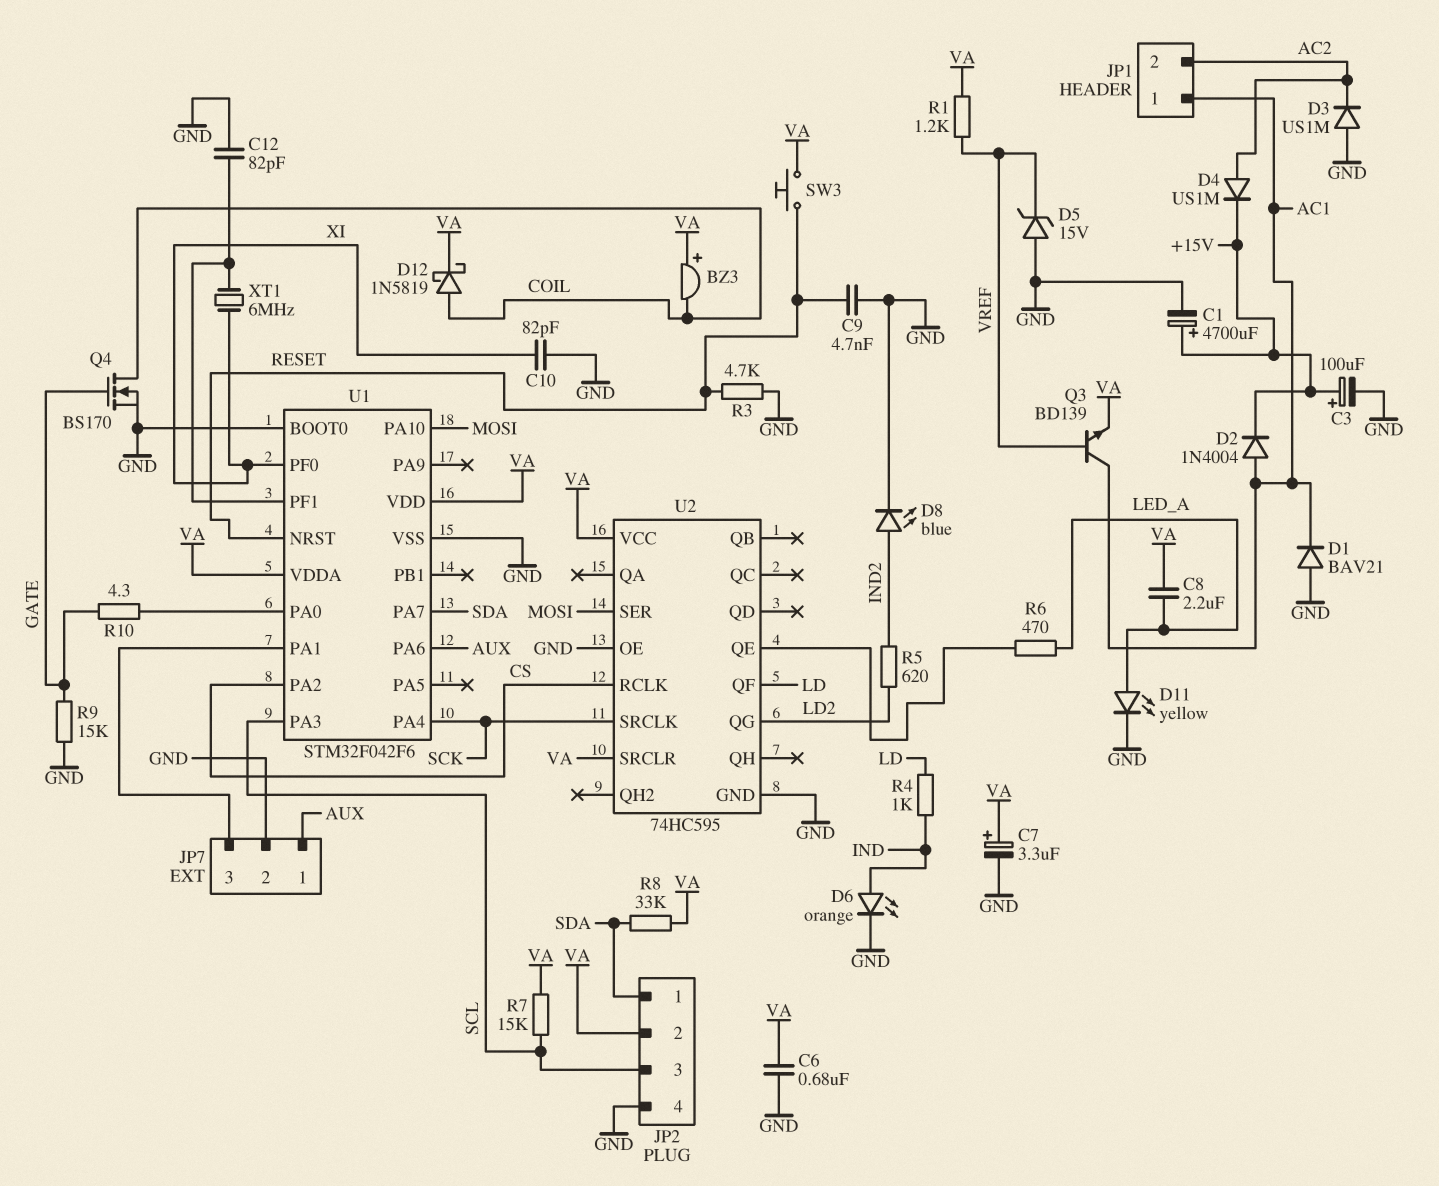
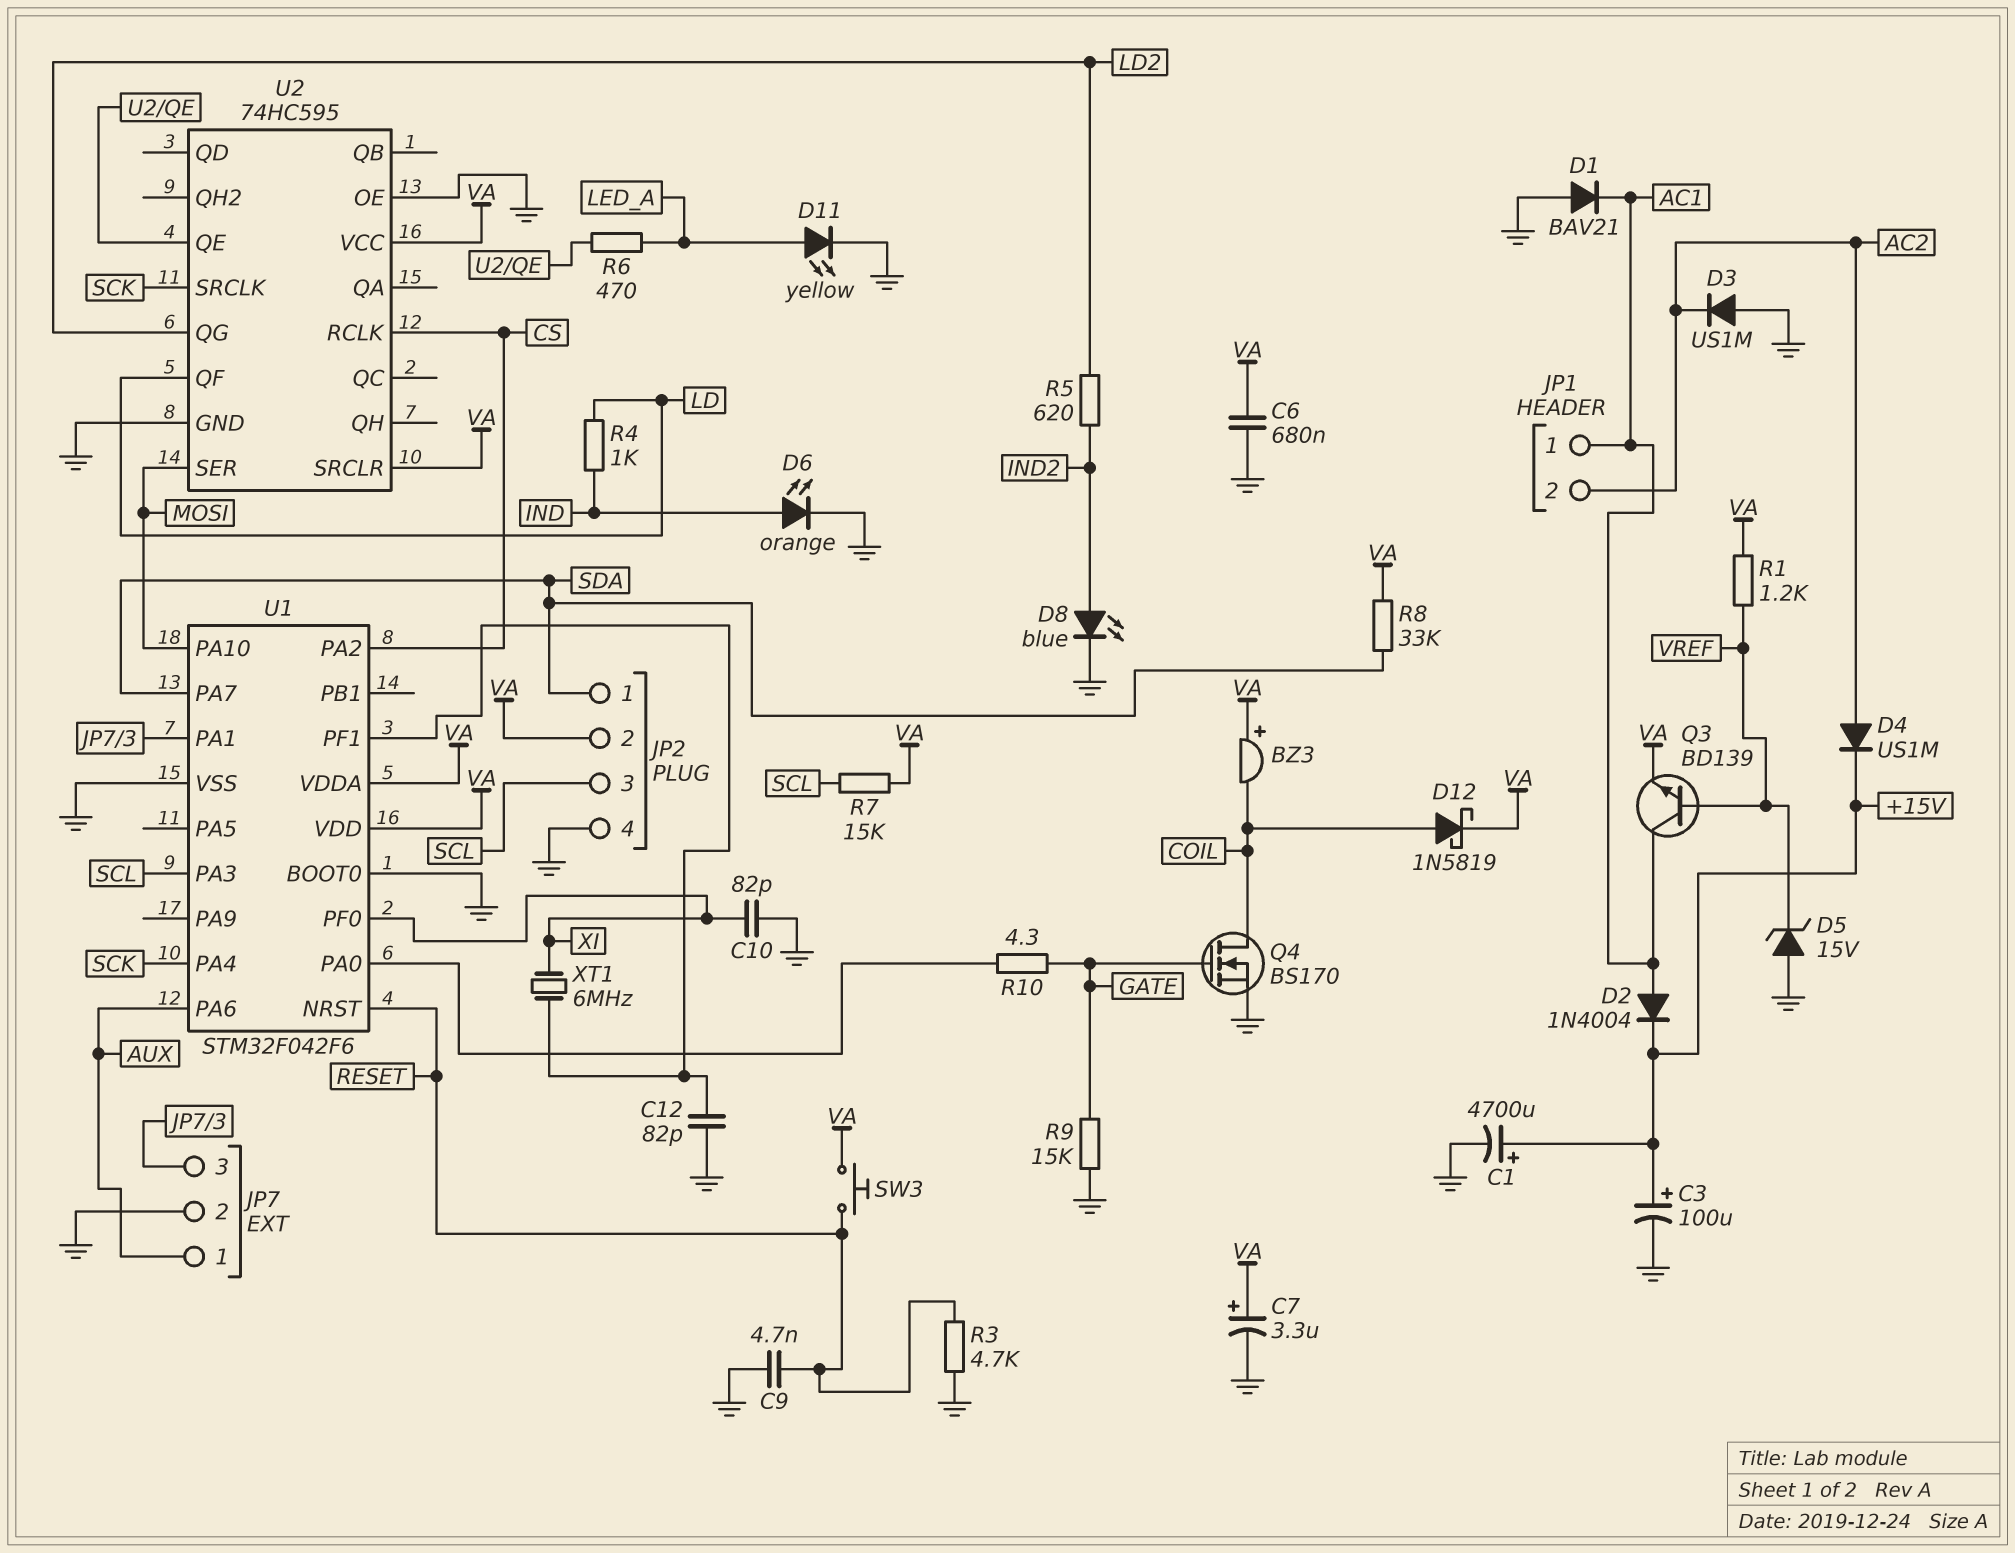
C8: 2.2uF (LED_A, VA) -> none

